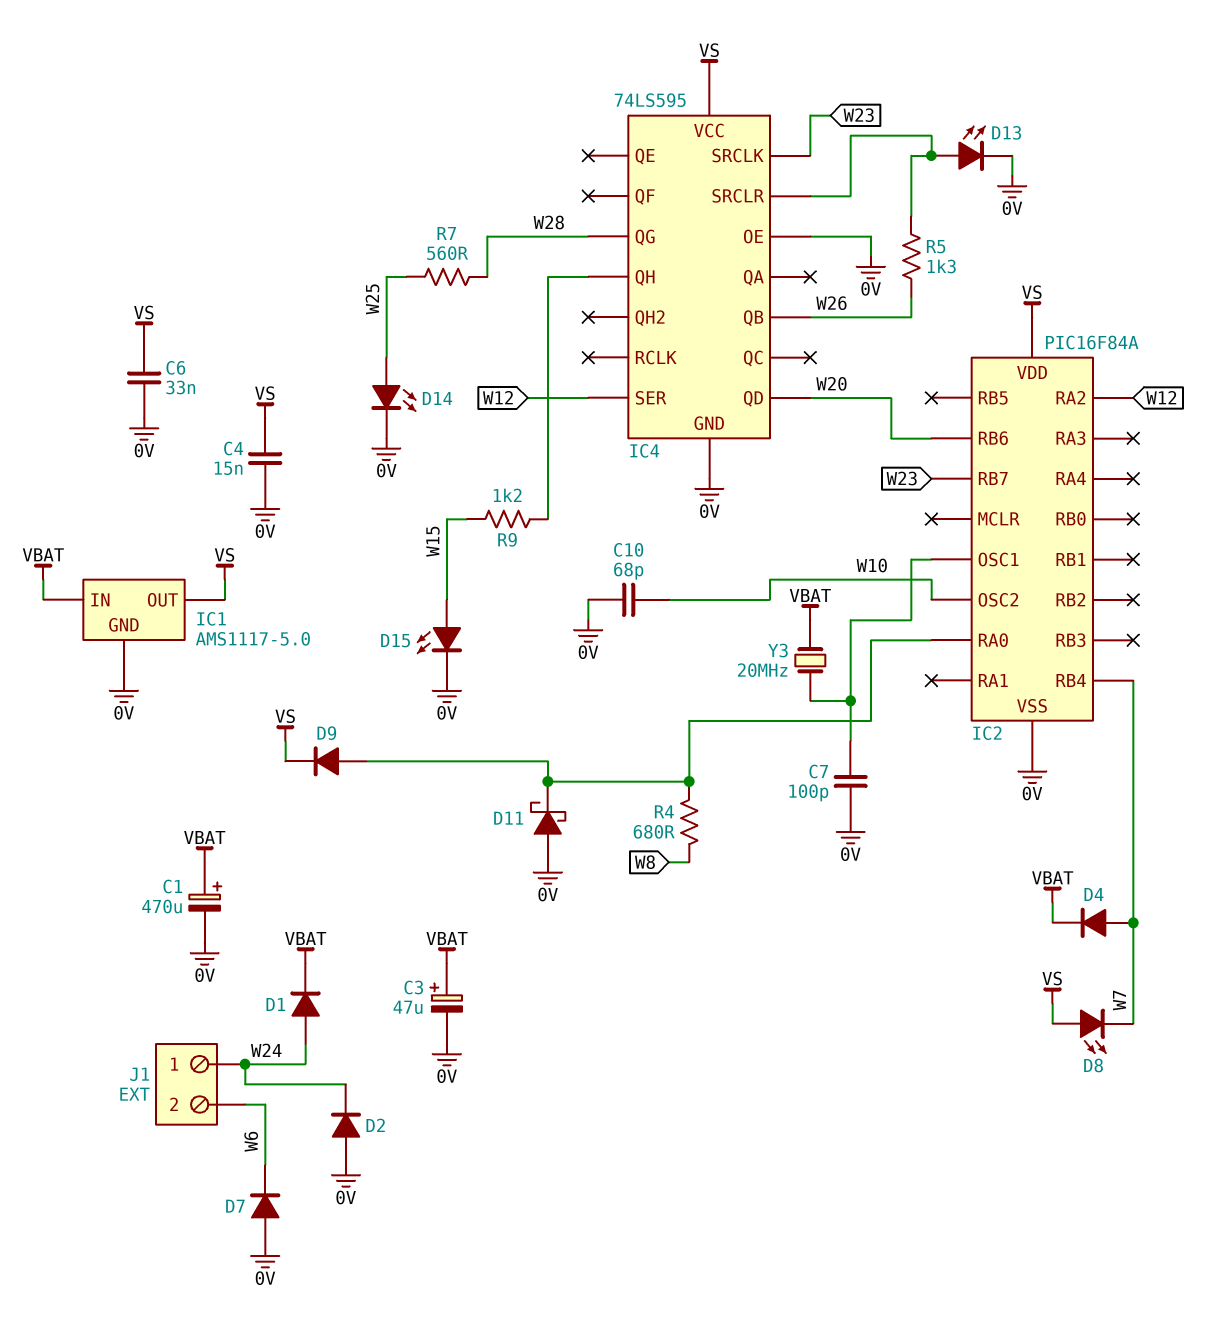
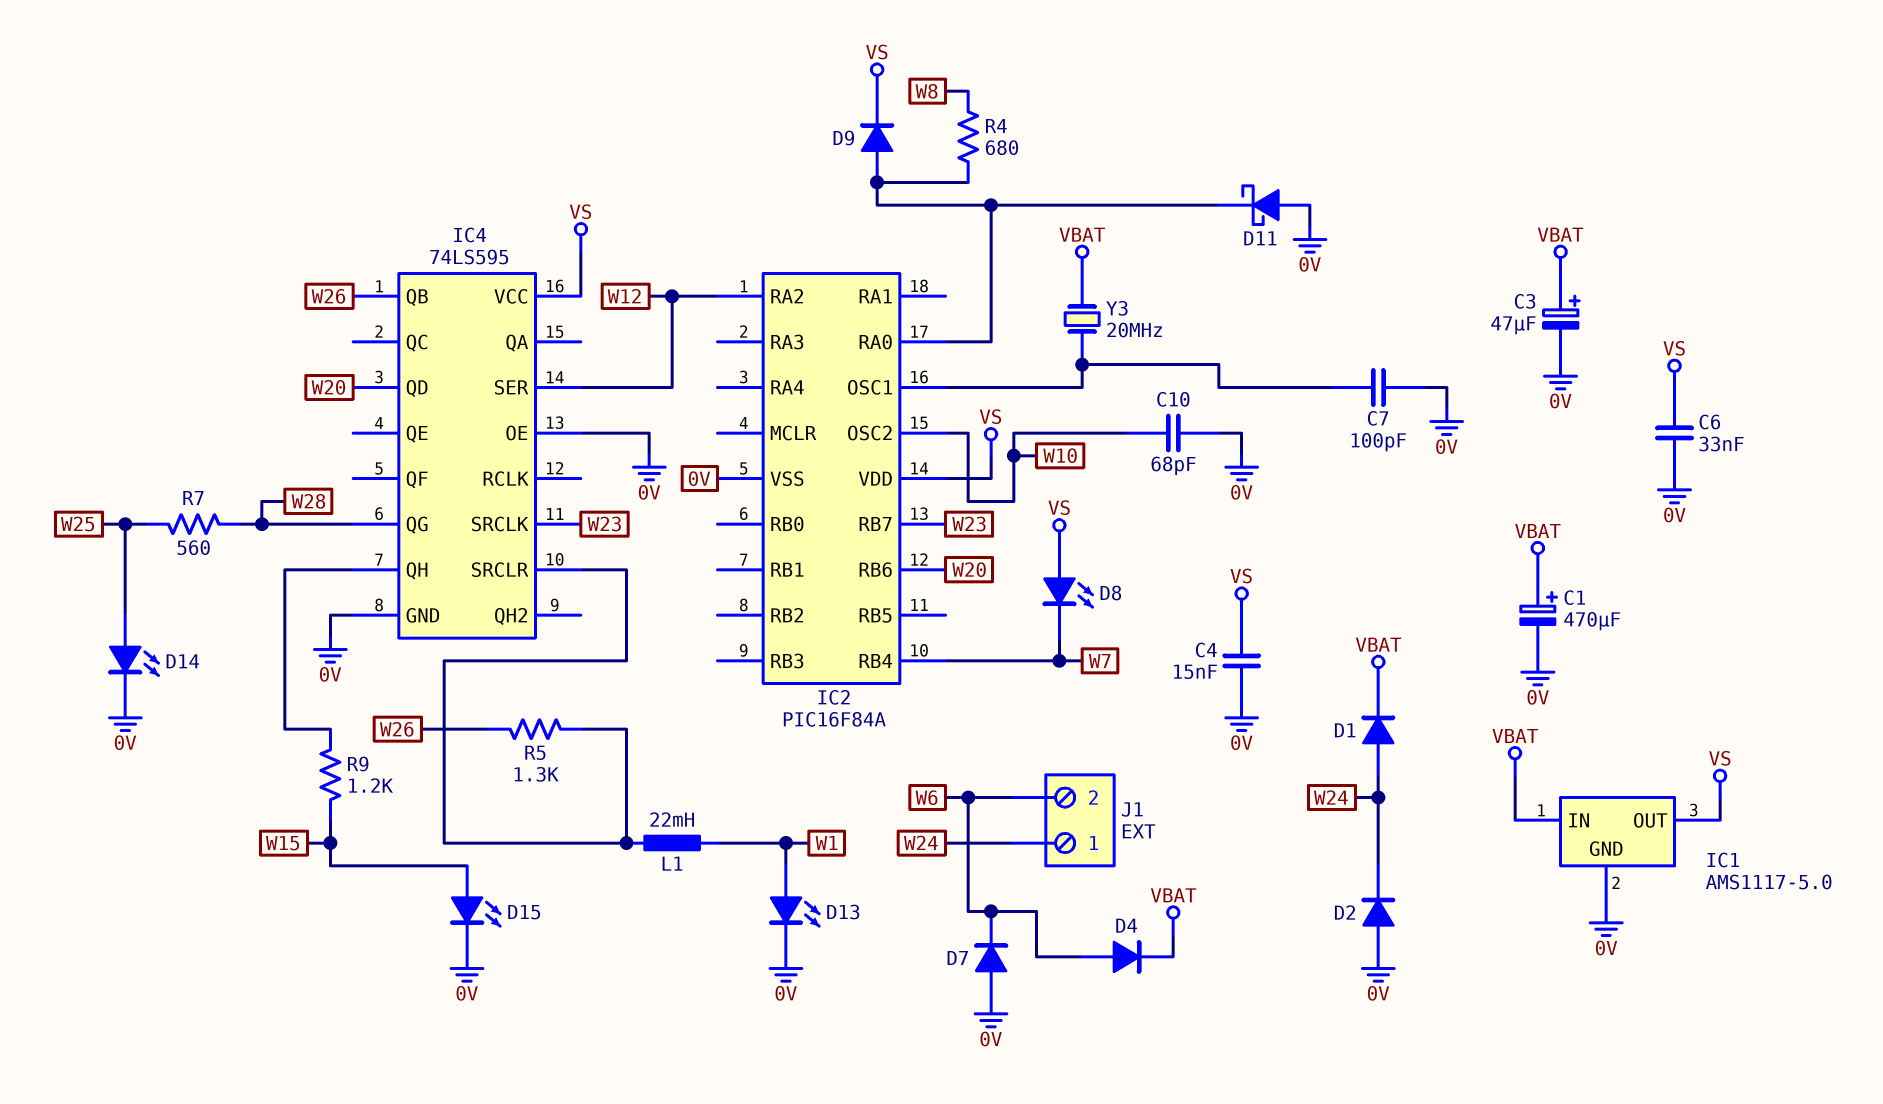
D4: diode (A W7, K VBAT) -> diode (A W6, K VBAT)
D13: LED (A IC4/SRCLR, K 0V) -> LED (A W1, K 0V)
L1: none -> 22mH (IC4/SRCLR, W1)

